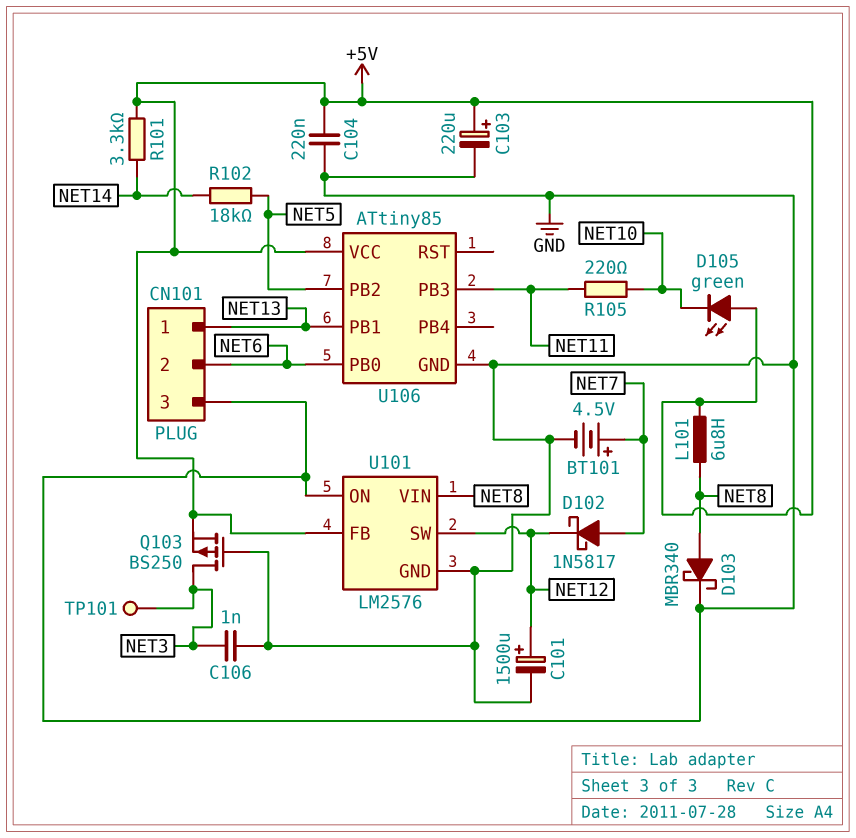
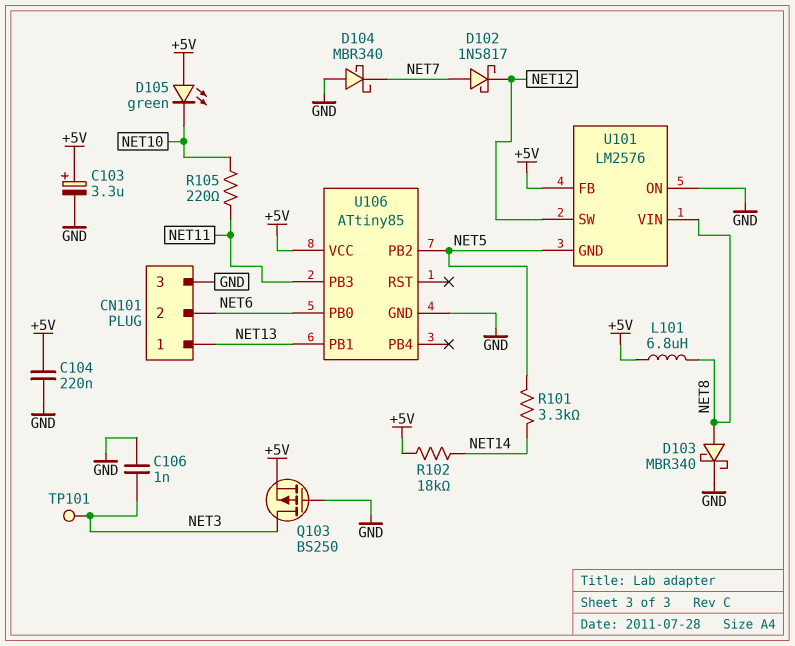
BT101: 4.5V (plus NET7, minus GND) -> none
C101: 1500uF (plus NET12, minus GND) -> none
C103: 220uF (plus +5V, minus GND) -> 3.3uF (plus +5V, minus GND)
D104: none -> schottky MBR340 (A GND, K NET7)
R101: 3.3k (+5V, NET14) -> 3.3k (NET5, NET14)
R102: 18k (NET5, NET14) -> 18k (+5V, NET14)
U101 pin GND: GND -> NET5

